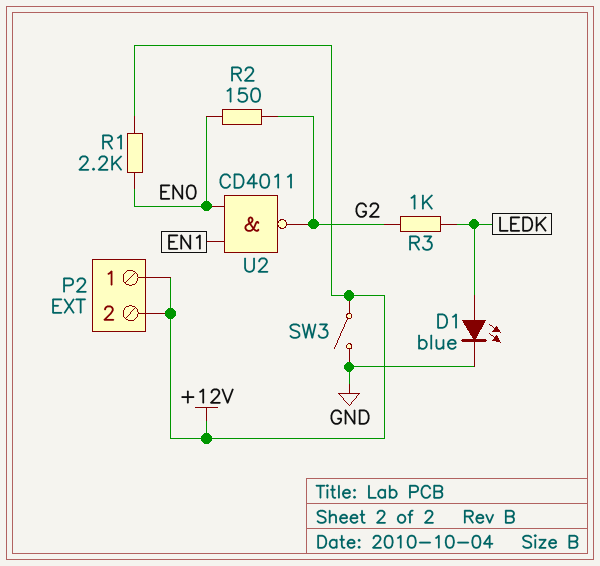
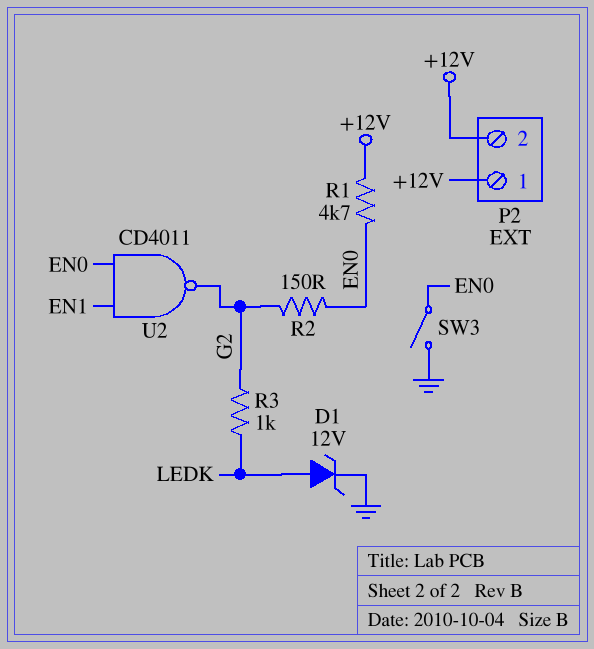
D1: LED blue (A LEDK, K GND) -> zener 12V (A LEDK, K GND)
R1: 2.2k (+12V, EN0) -> 4.7k (+12V, EN0)
SW3: switch (+12V, GND) -> switch (EN0, GND)

